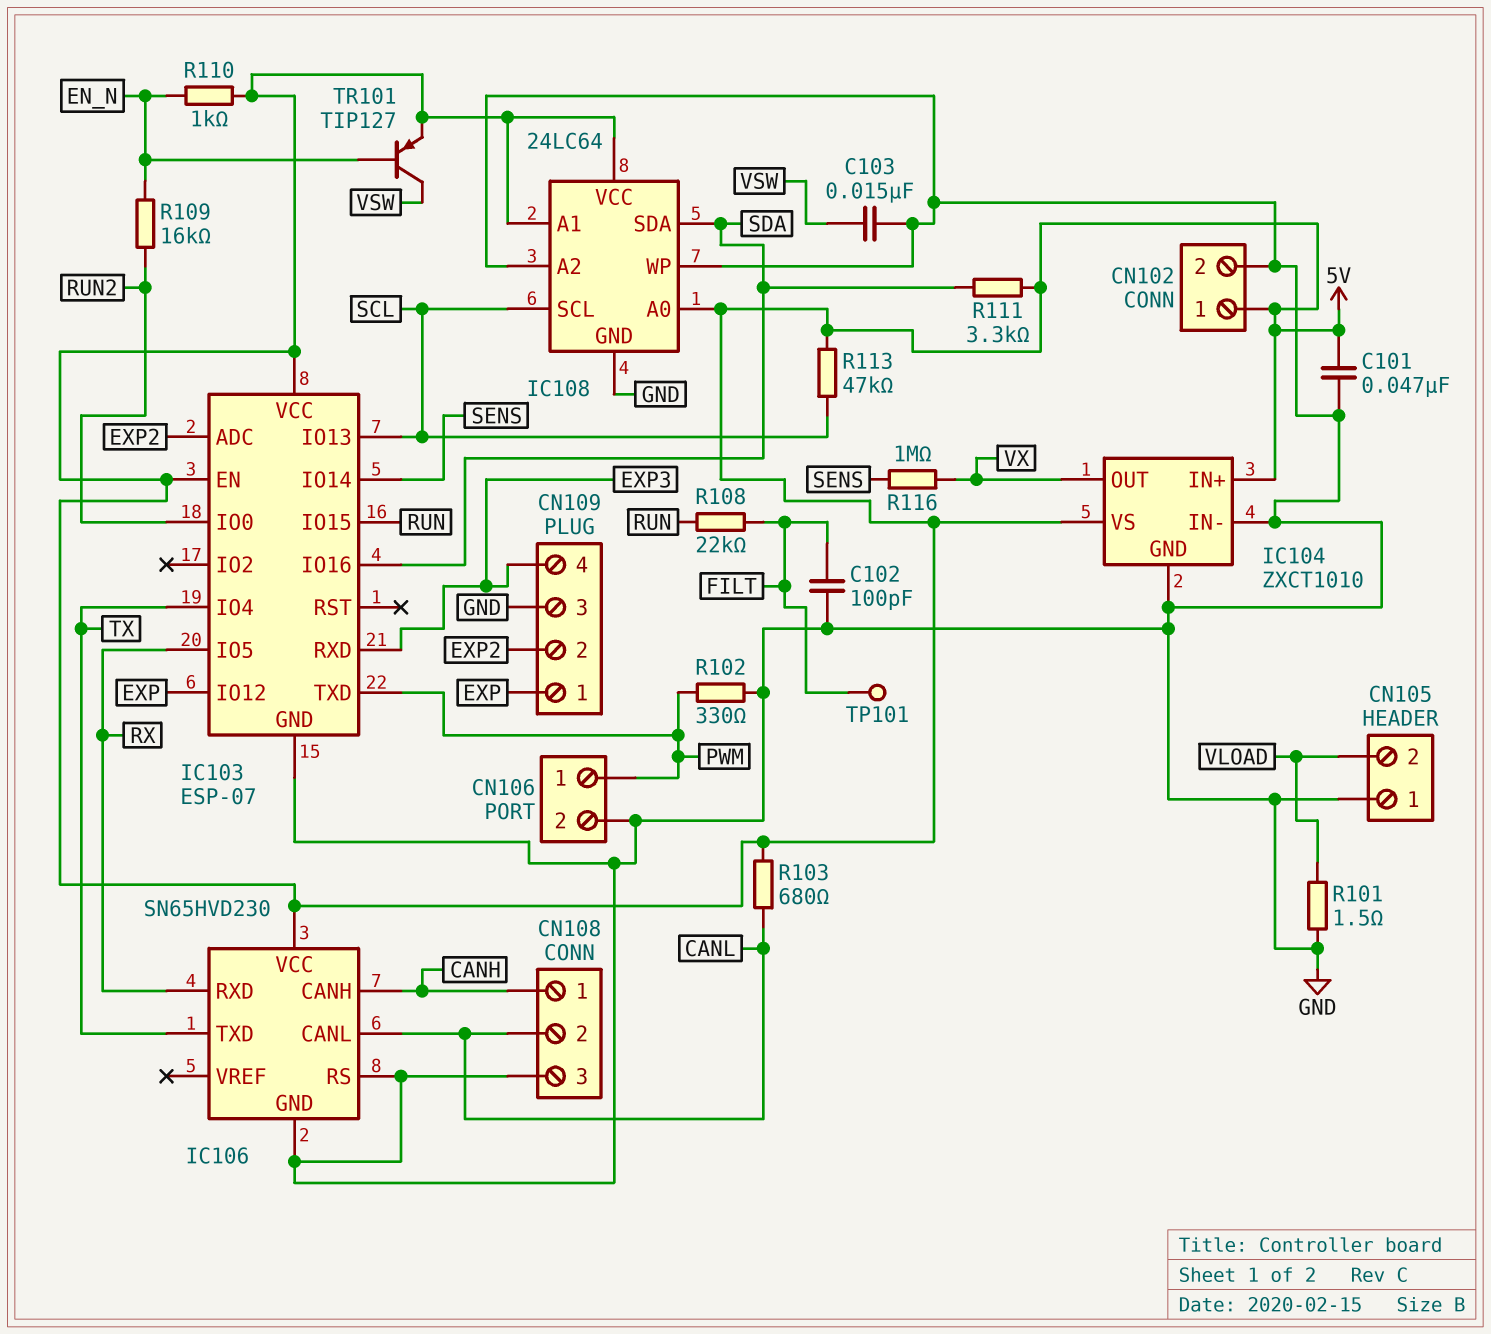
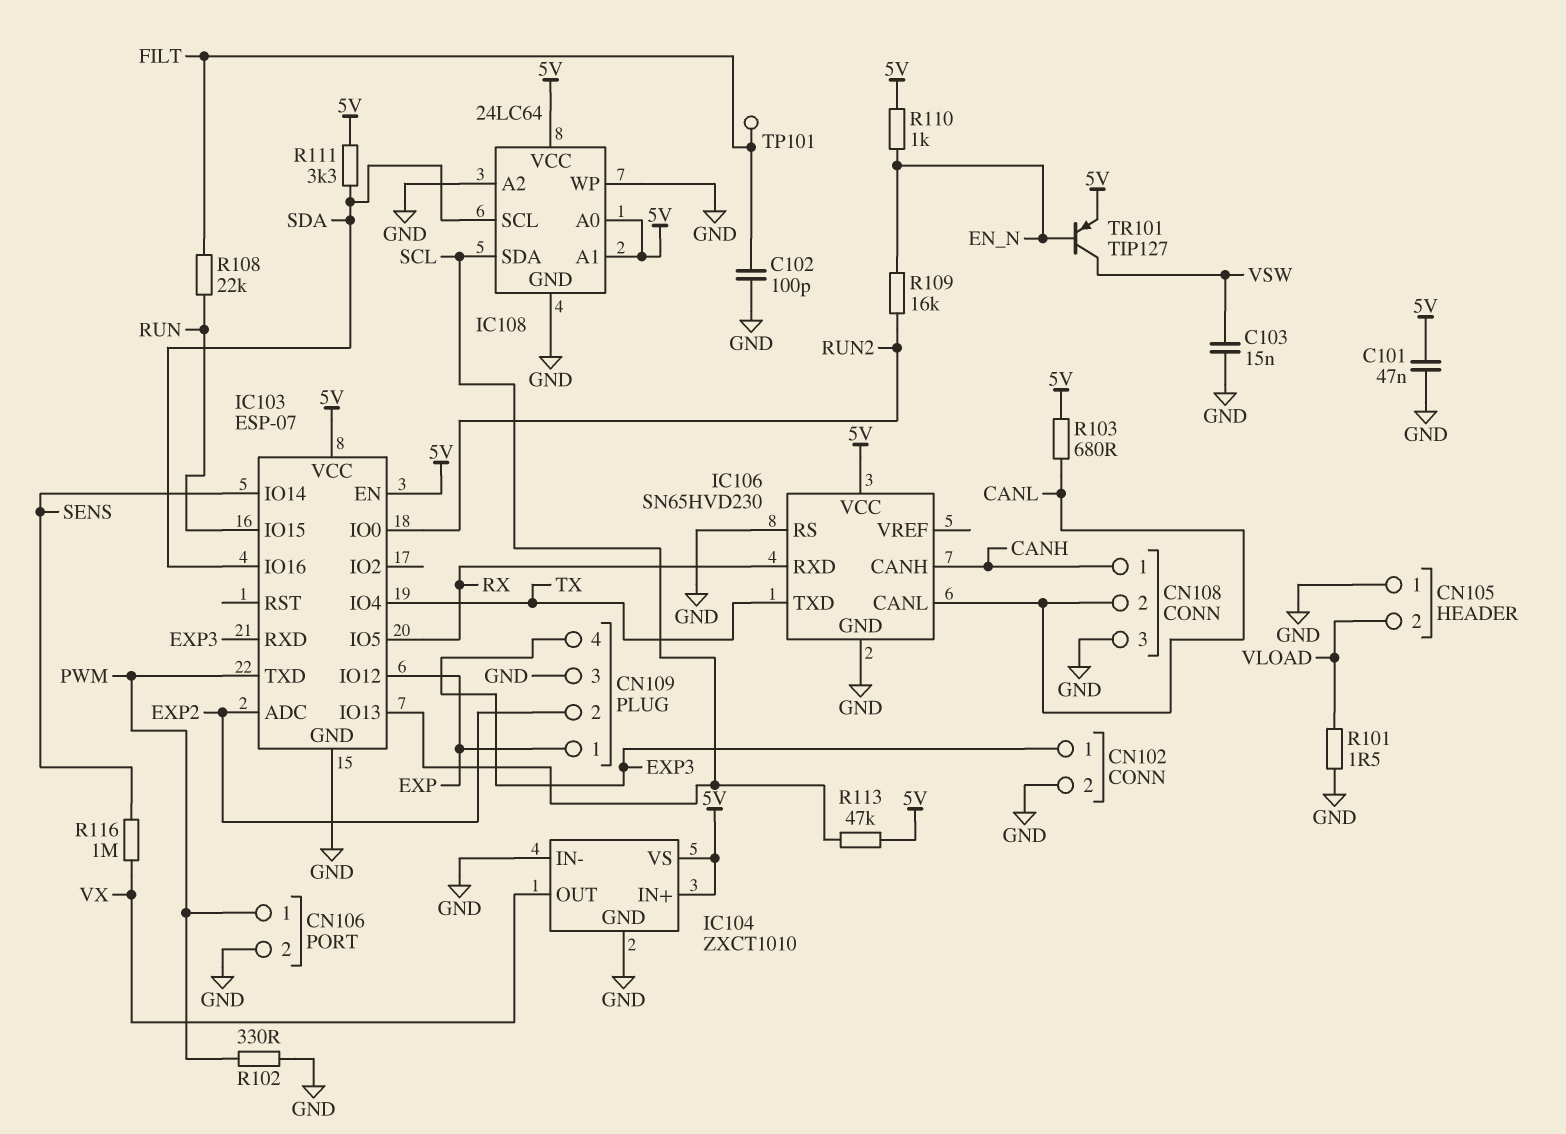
CN102 pin 1: 5V -> EXP3
IC108 pin SCL: SCL -> SDA
IC108 pin SDA: SDA -> SCL

